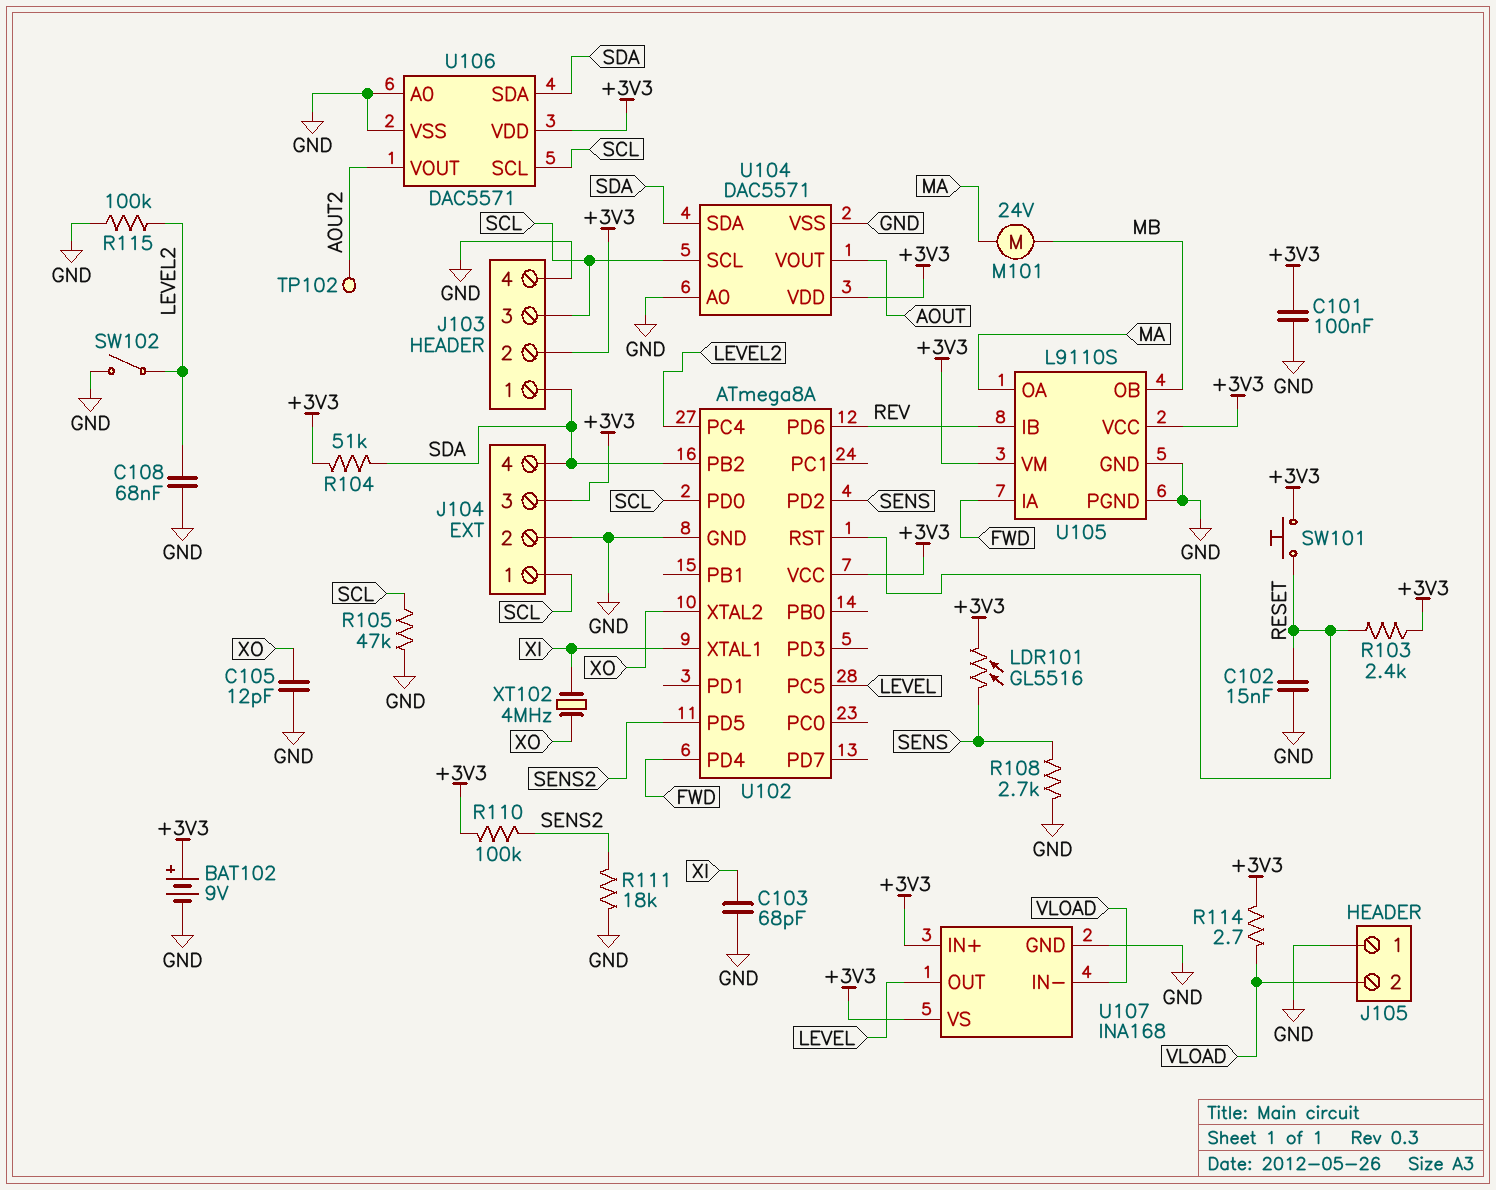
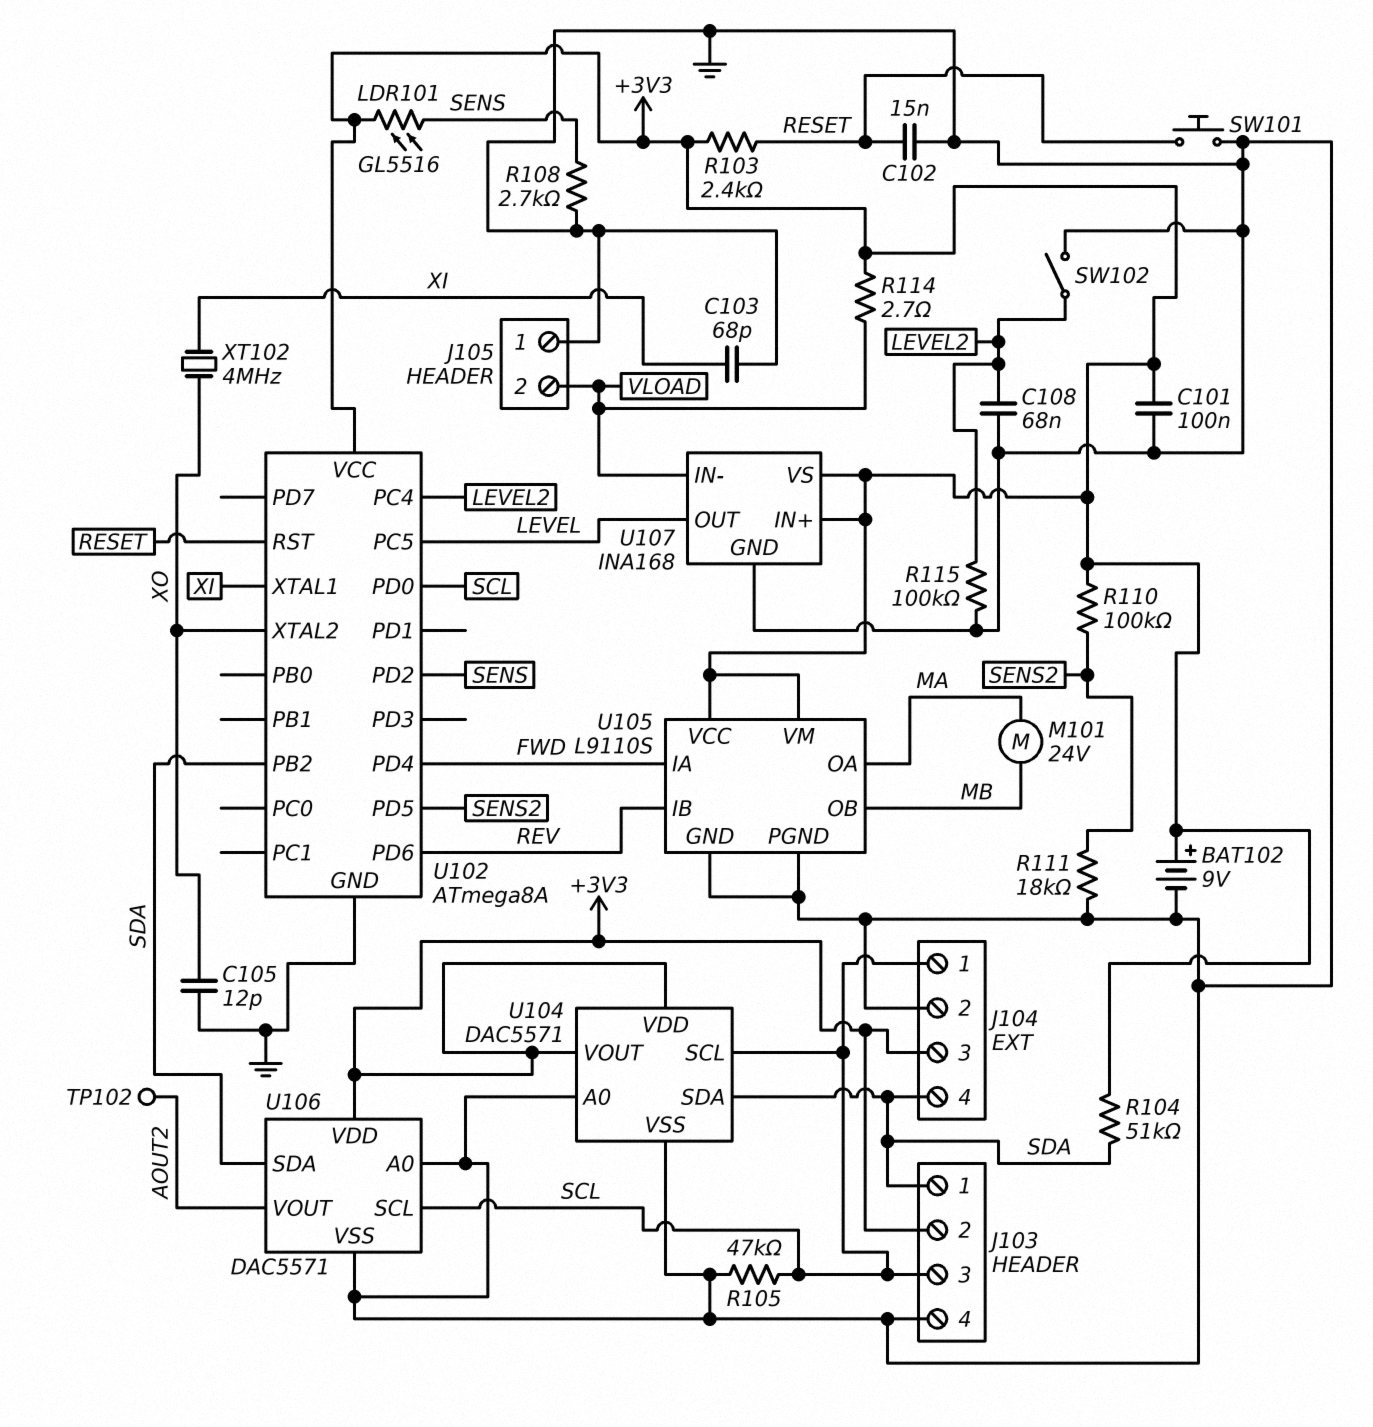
SW101: button (+3V3, RESET) -> button (GND, RESET)
U104 pin VOUT: AOUT -> +3V3

